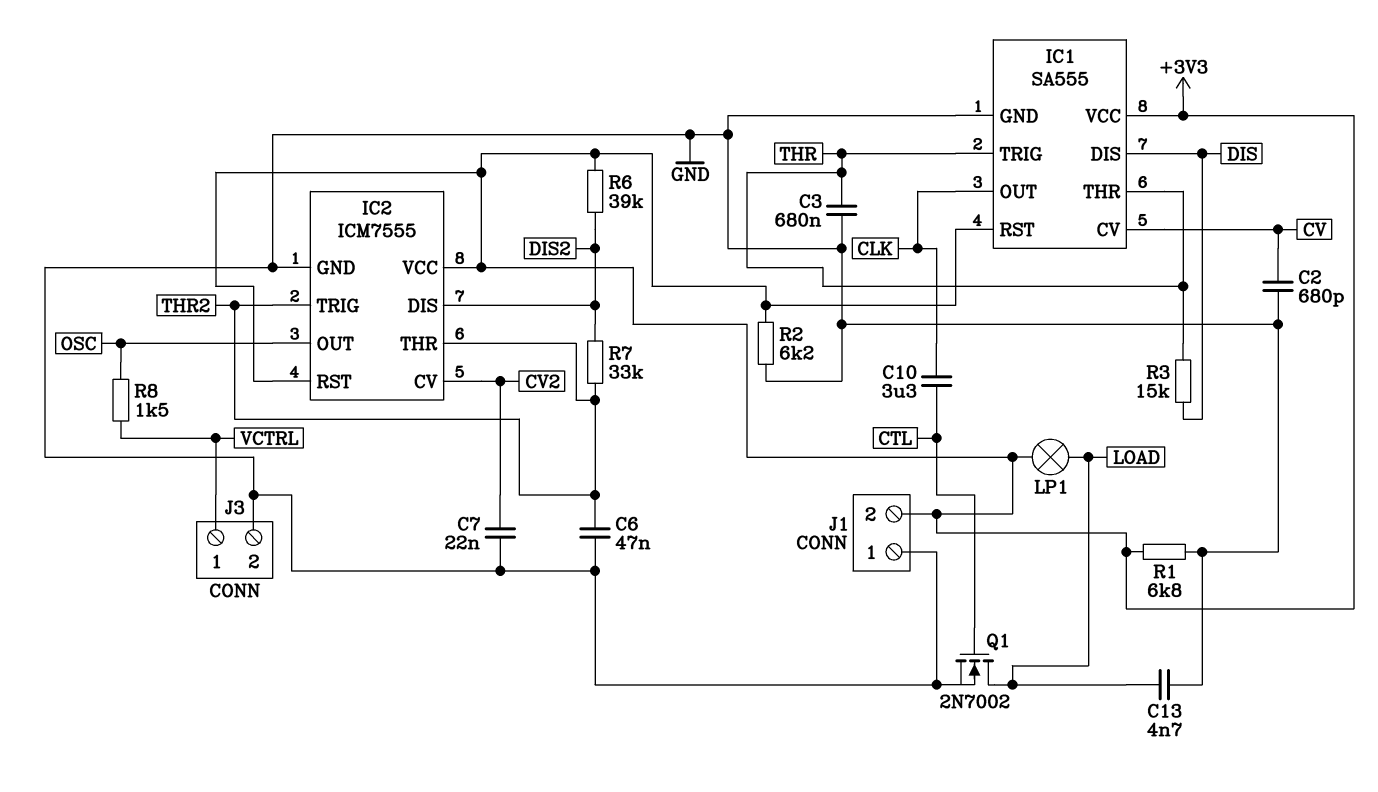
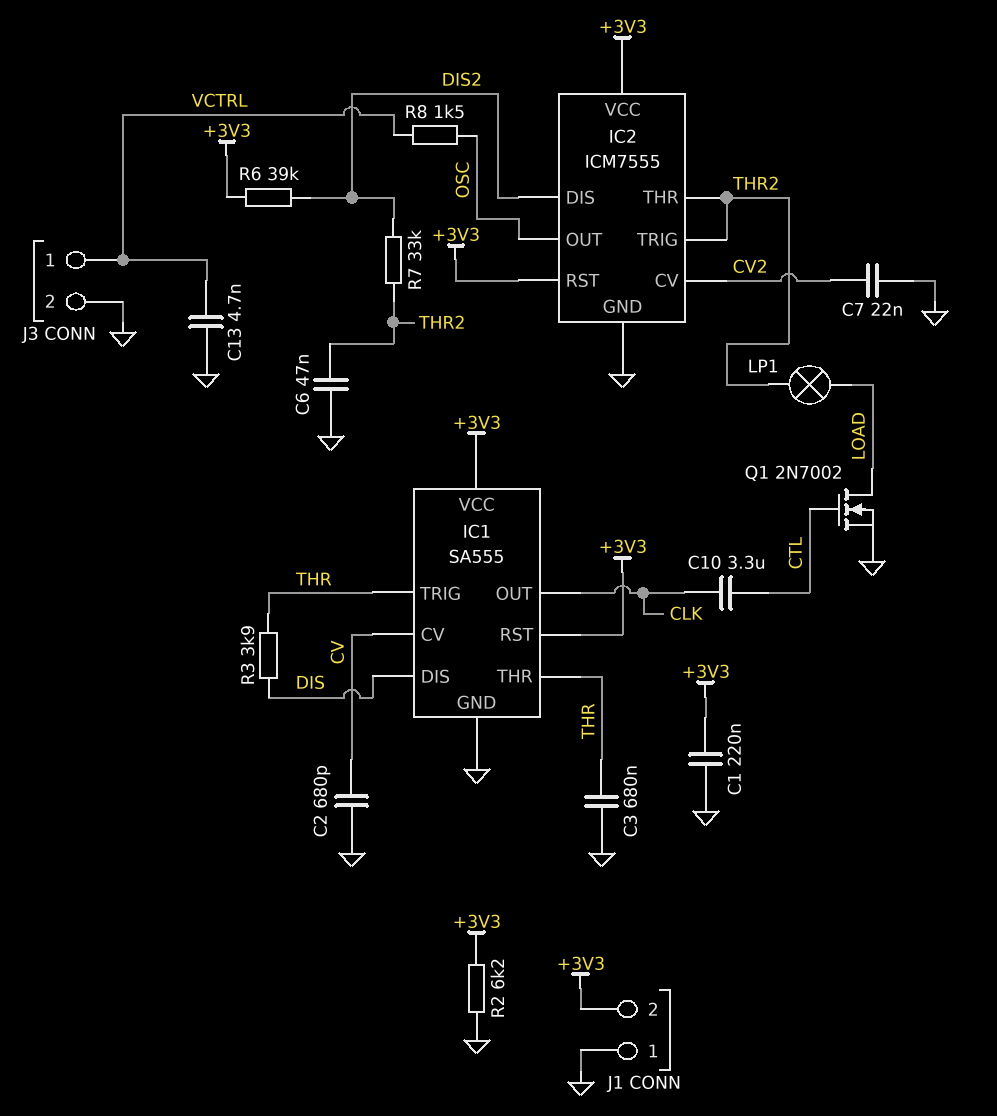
C1: none -> 220nF (+3V3, GND)
C13: 4.7nF (GND, LOAD) -> 4.7nF (GND, VCTRL)
LP1: lamp (+3V3, LOAD) -> lamp (LOAD, THR2)
R1: 6.8k (+3V3, GND) -> none
R3: 15k (DIS, THR) -> 3.9k (DIS, THR)

